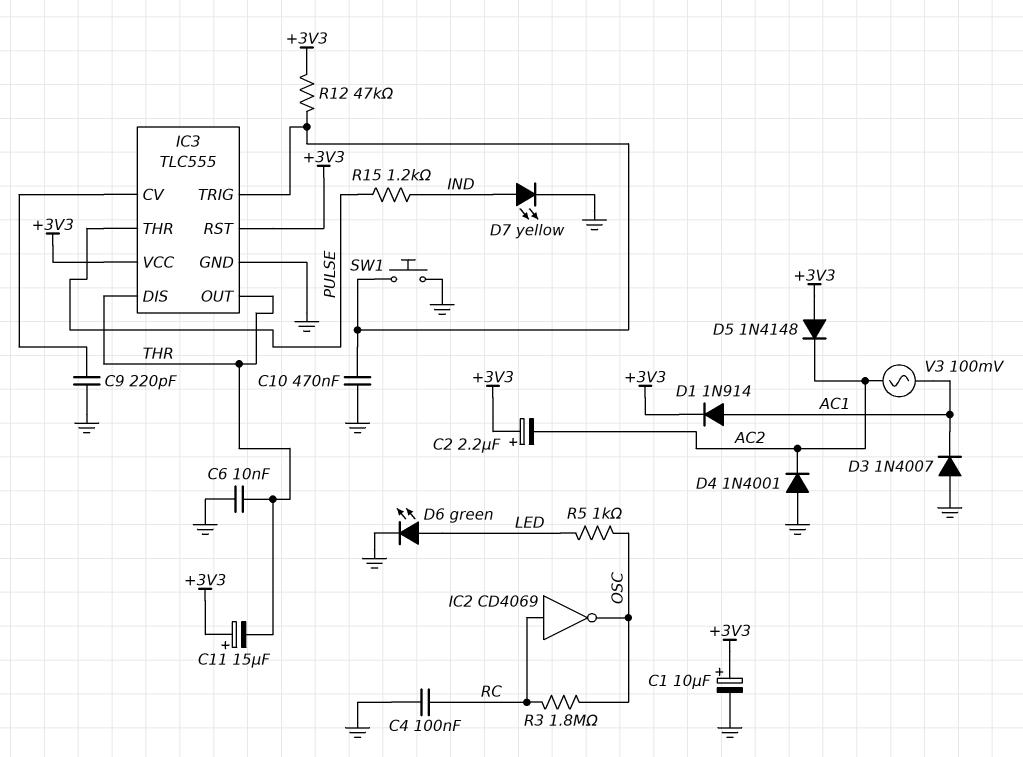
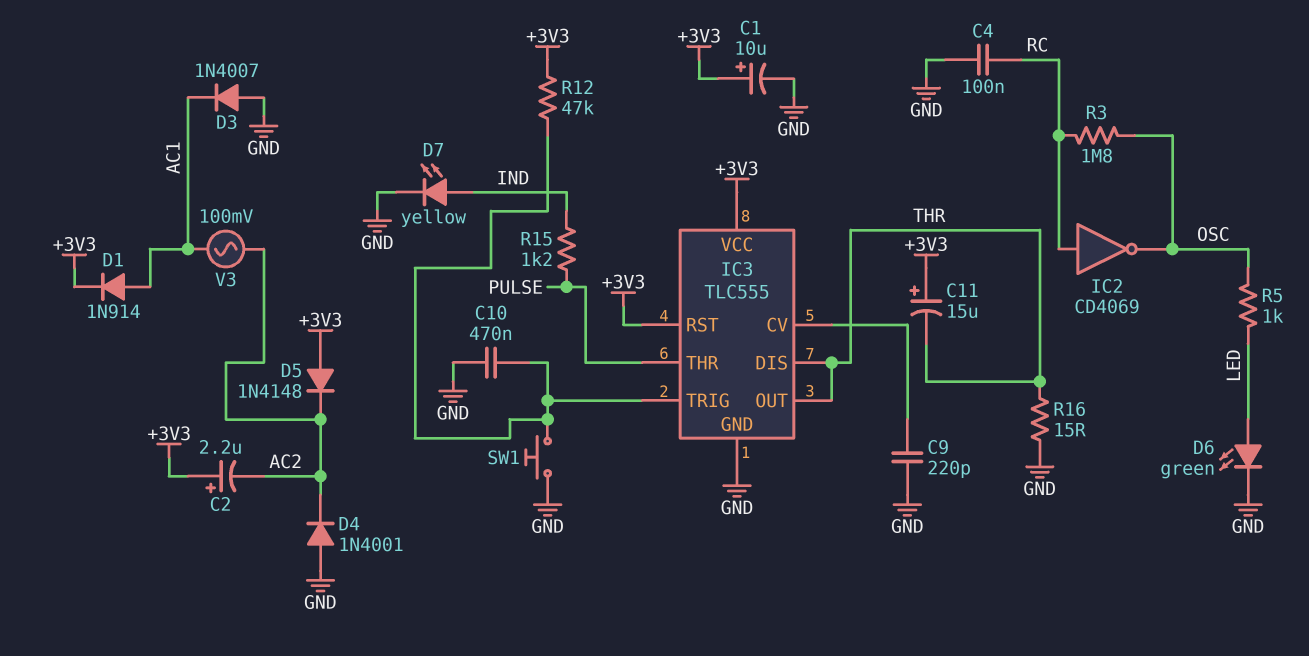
C6: 10nF (GND, THR) -> none
R16: none -> 15 (GND, THR)

